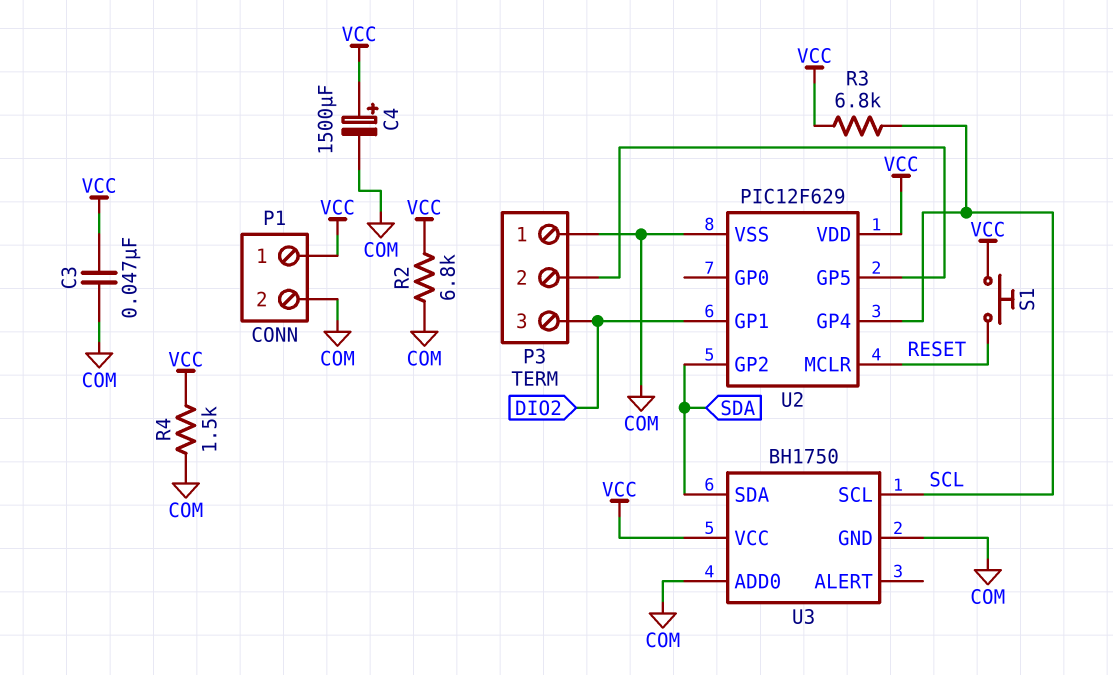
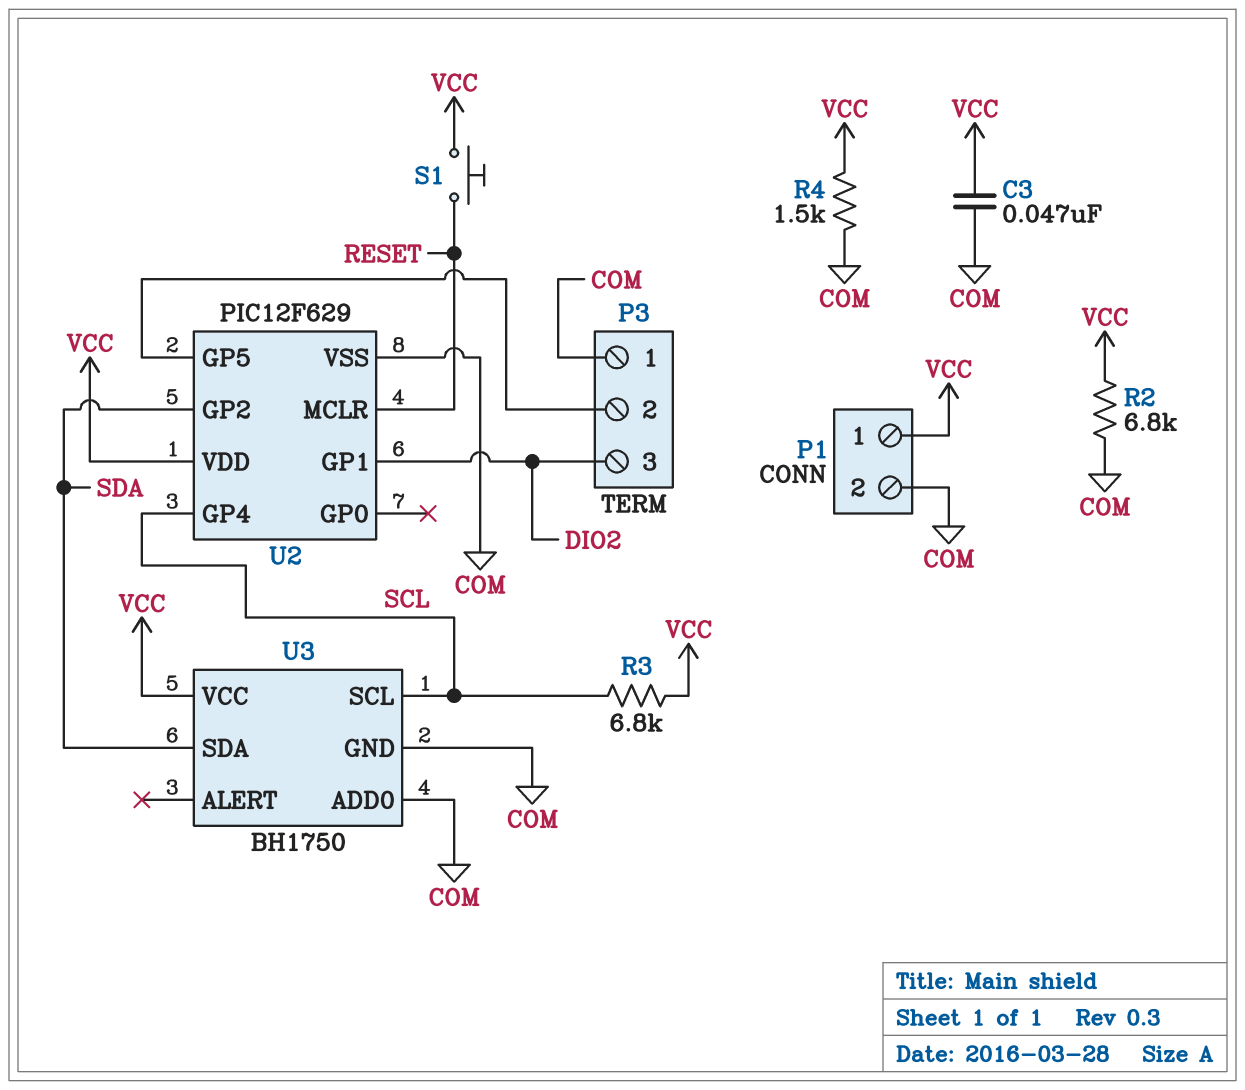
C4: 1500uF (plus VCC, minus COM) -> none

